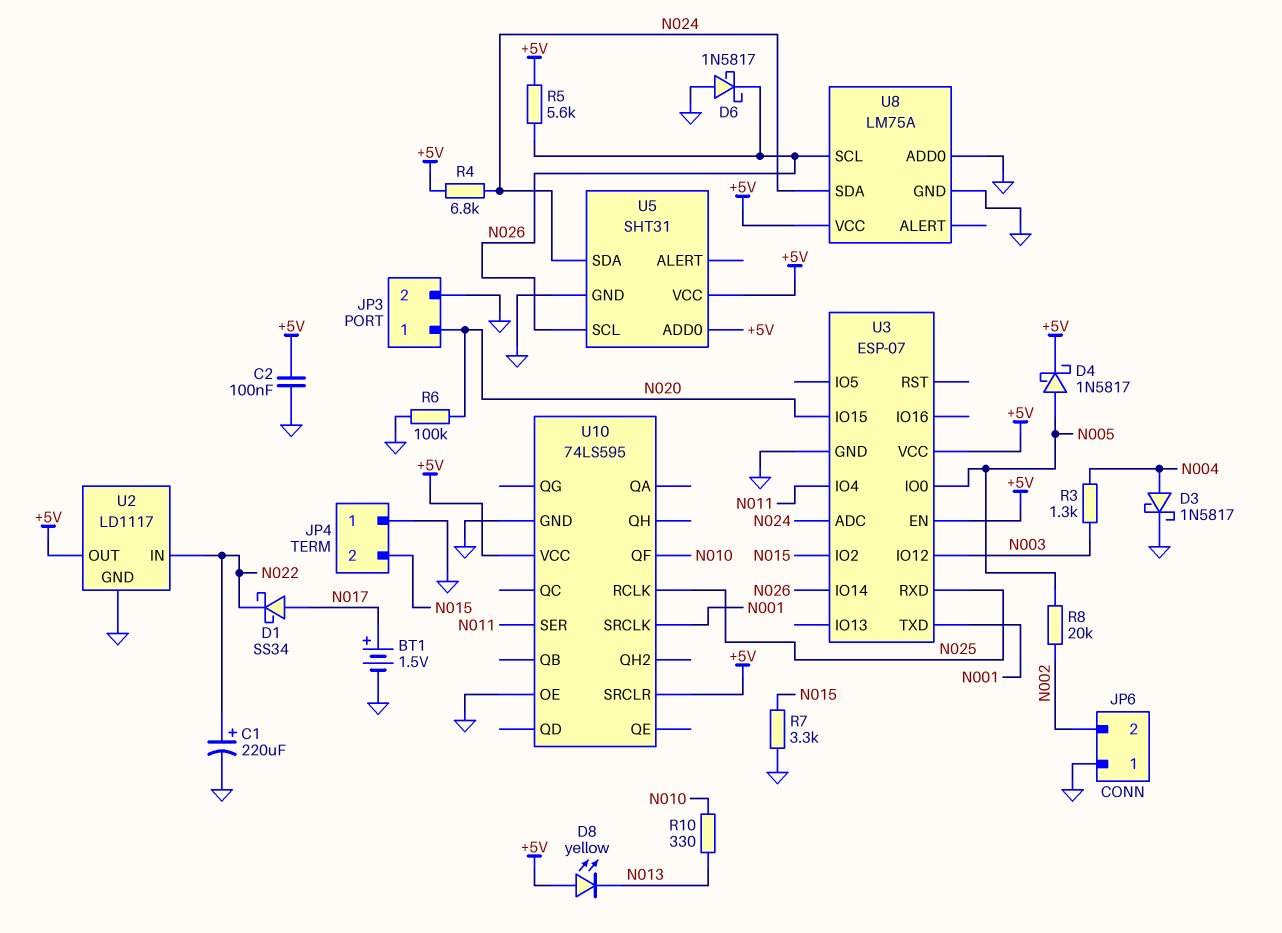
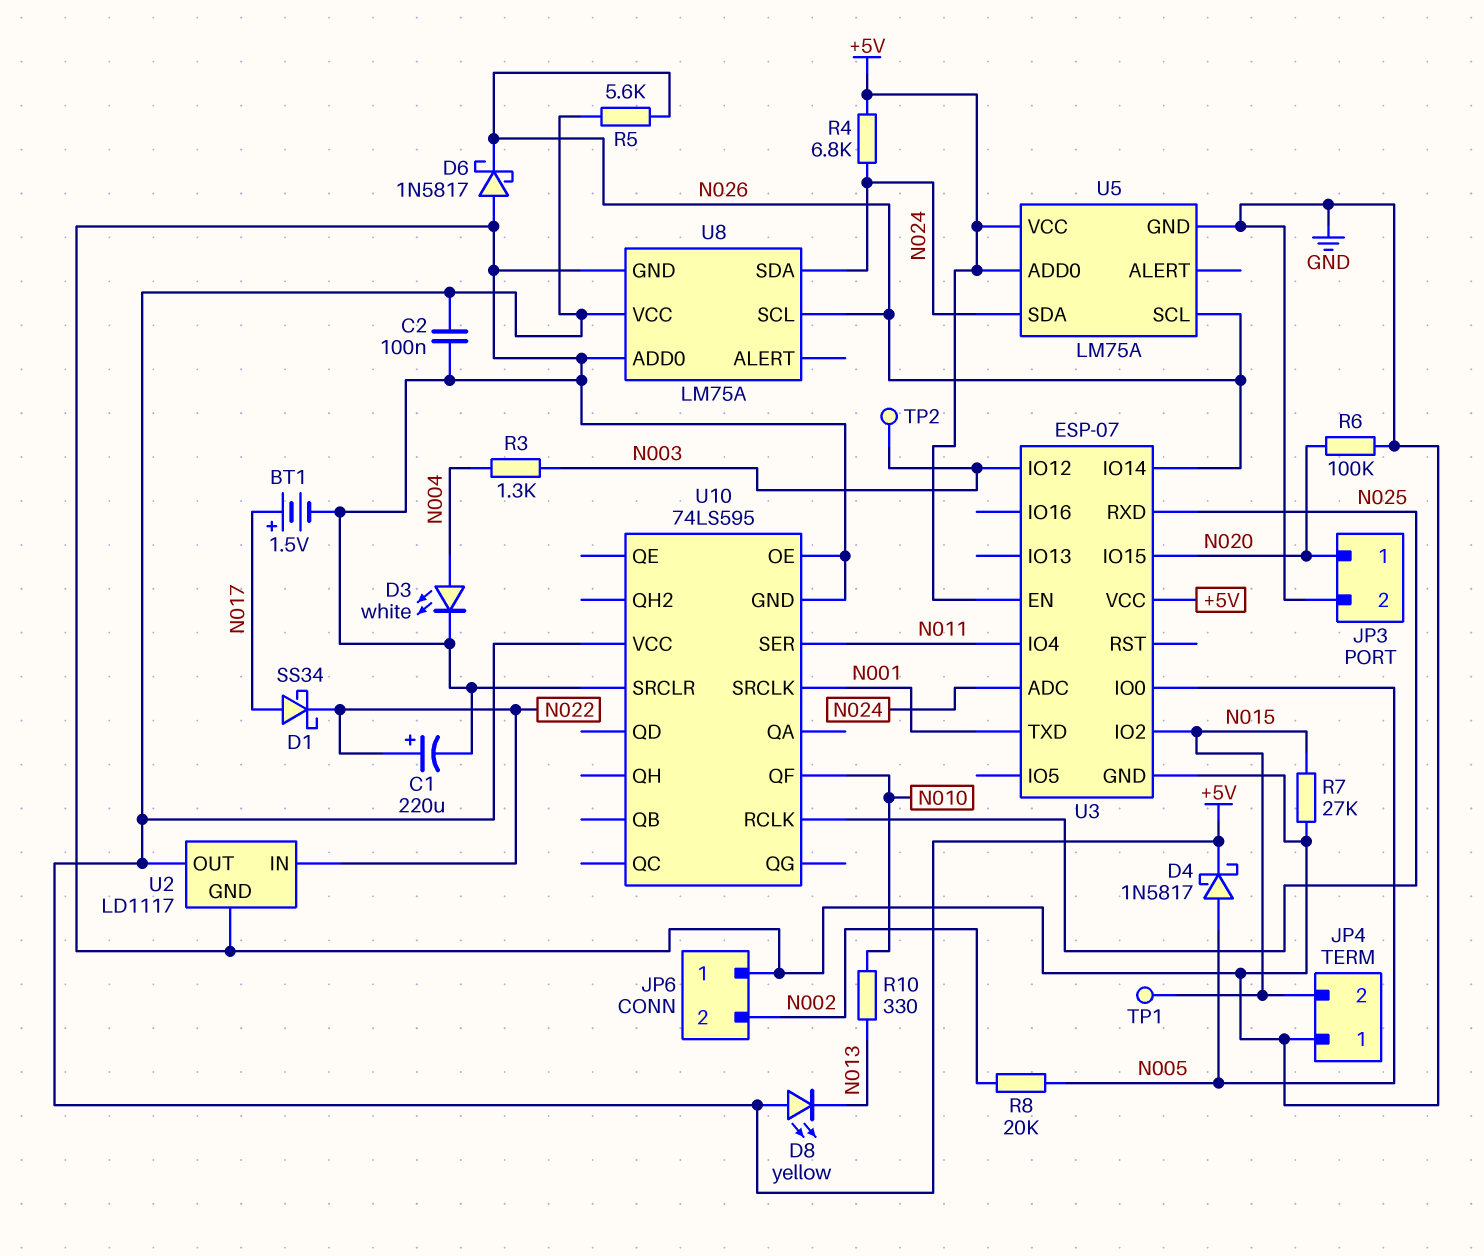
D3: schottky 1N5817 (A N004, K GND) -> LED white (A N004, K GND)
R7: 3.3k (GND, N015) -> 27k (GND, N015)
TP1: none -> test point (N015)
TP2: none -> test point (N003)
U5: SHT31 -> LM75A
U10 pin SRCLR: +5V -> GND

